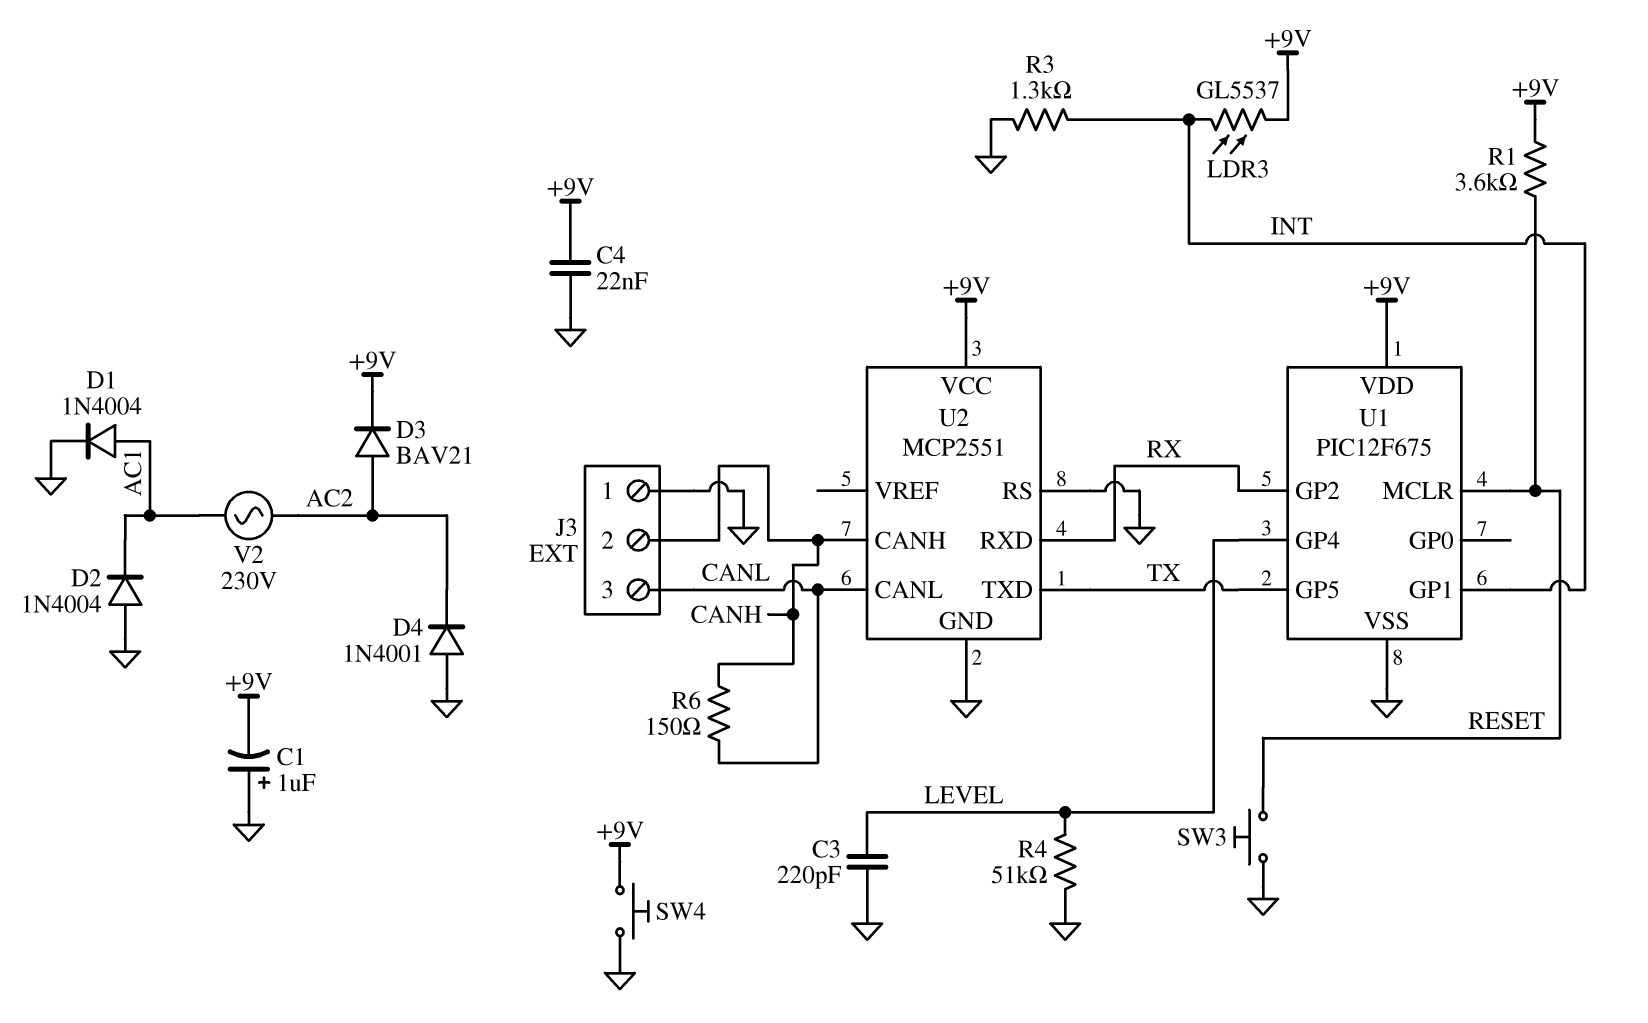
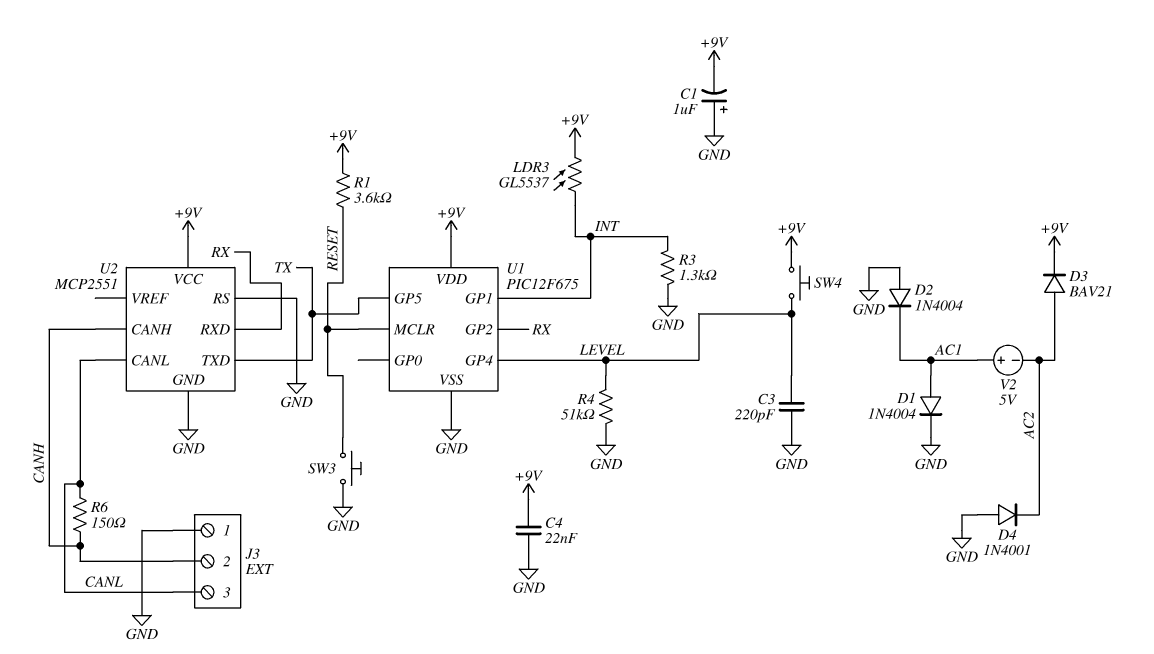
SW4: button (+9V, GND) -> button (+9V, LEVEL)
V2: AC 230V (AC1, AC2) -> 5V (plus AC1, minus AC2)

